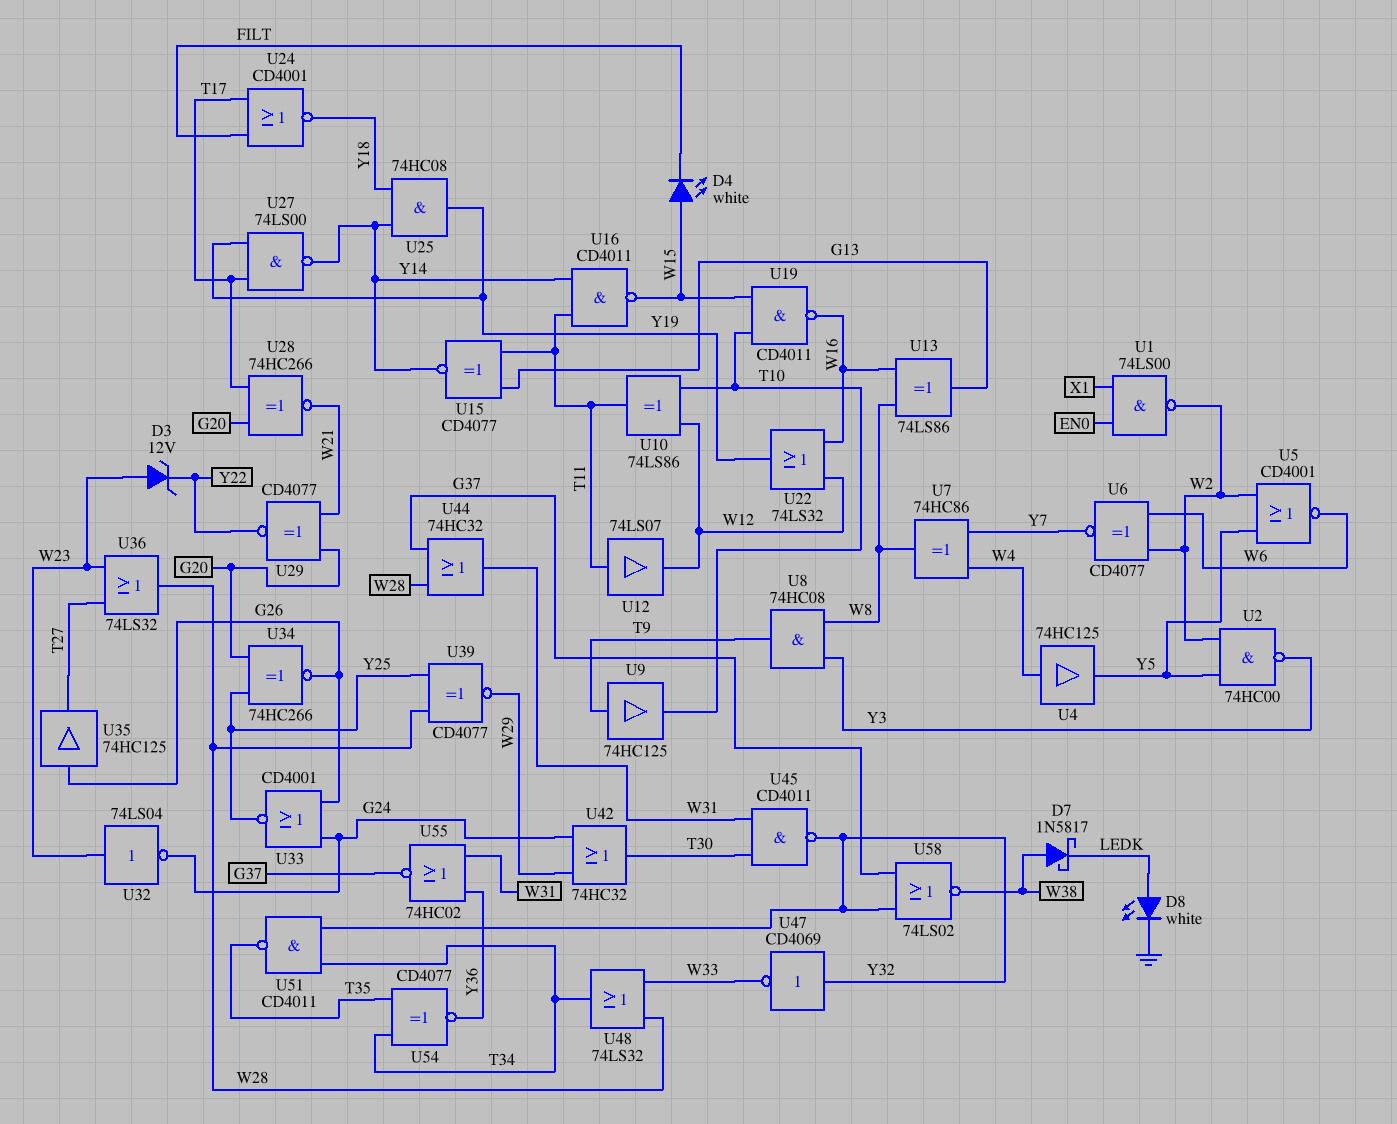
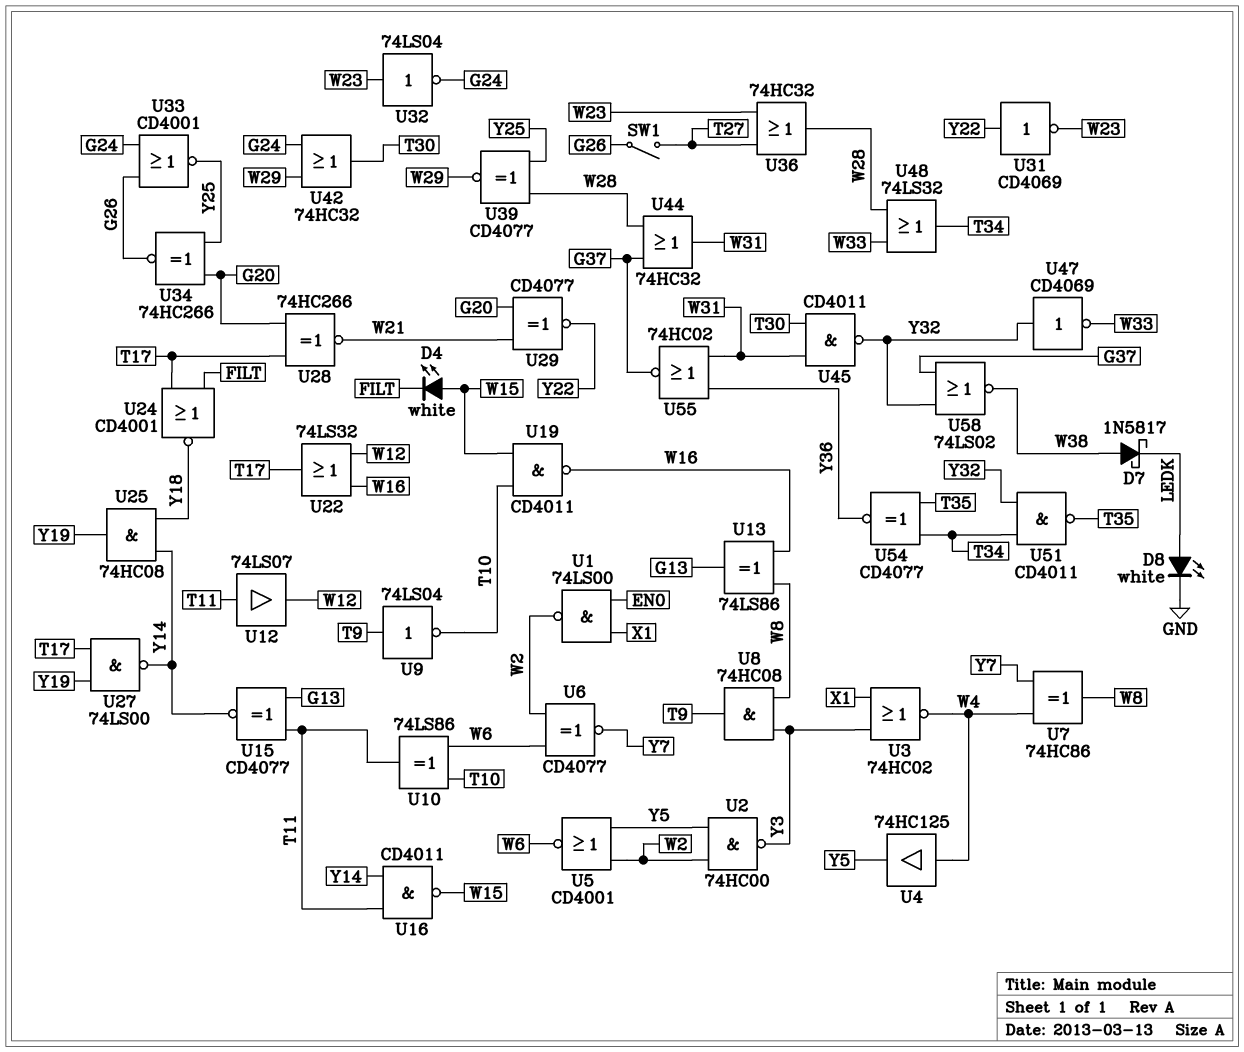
D3: zener 12V (A W23, K Y22) -> none
SW1: none -> switch (G26, T27)
U3: none -> NOR 74HC02 (in X1, in Y3, out W4)
U9: buffer 74HC125 (in T9, out T10) -> NOT 74LS04 (in T9, out T10)
U10: XOR 74LS86 (in T10, in W12, out T11) -> XOR 74LS86 (in T10, in W6, out T11)
U22: OR 74LS32 (in W12, in W16, out Y19) -> OR 74LS32 (in W12, in W16, out T17)
U31: none -> NOT CD4069 (in Y22, out W23)
U35: buffer 74HC125 (in G26, out T27) -> none
U36: OR 74LS32 (in T27, in W23, out W28) -> OR 74HC32 (in T27, in W23, out W28)

